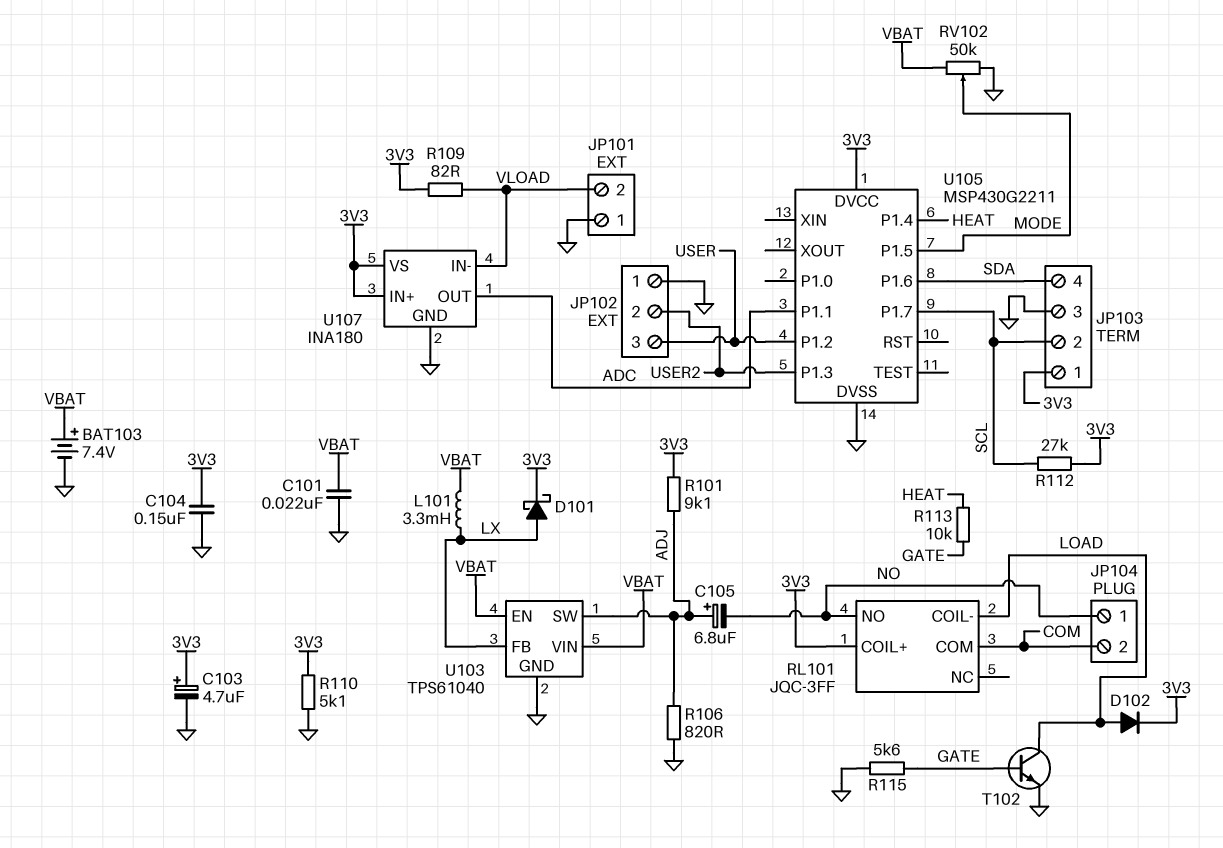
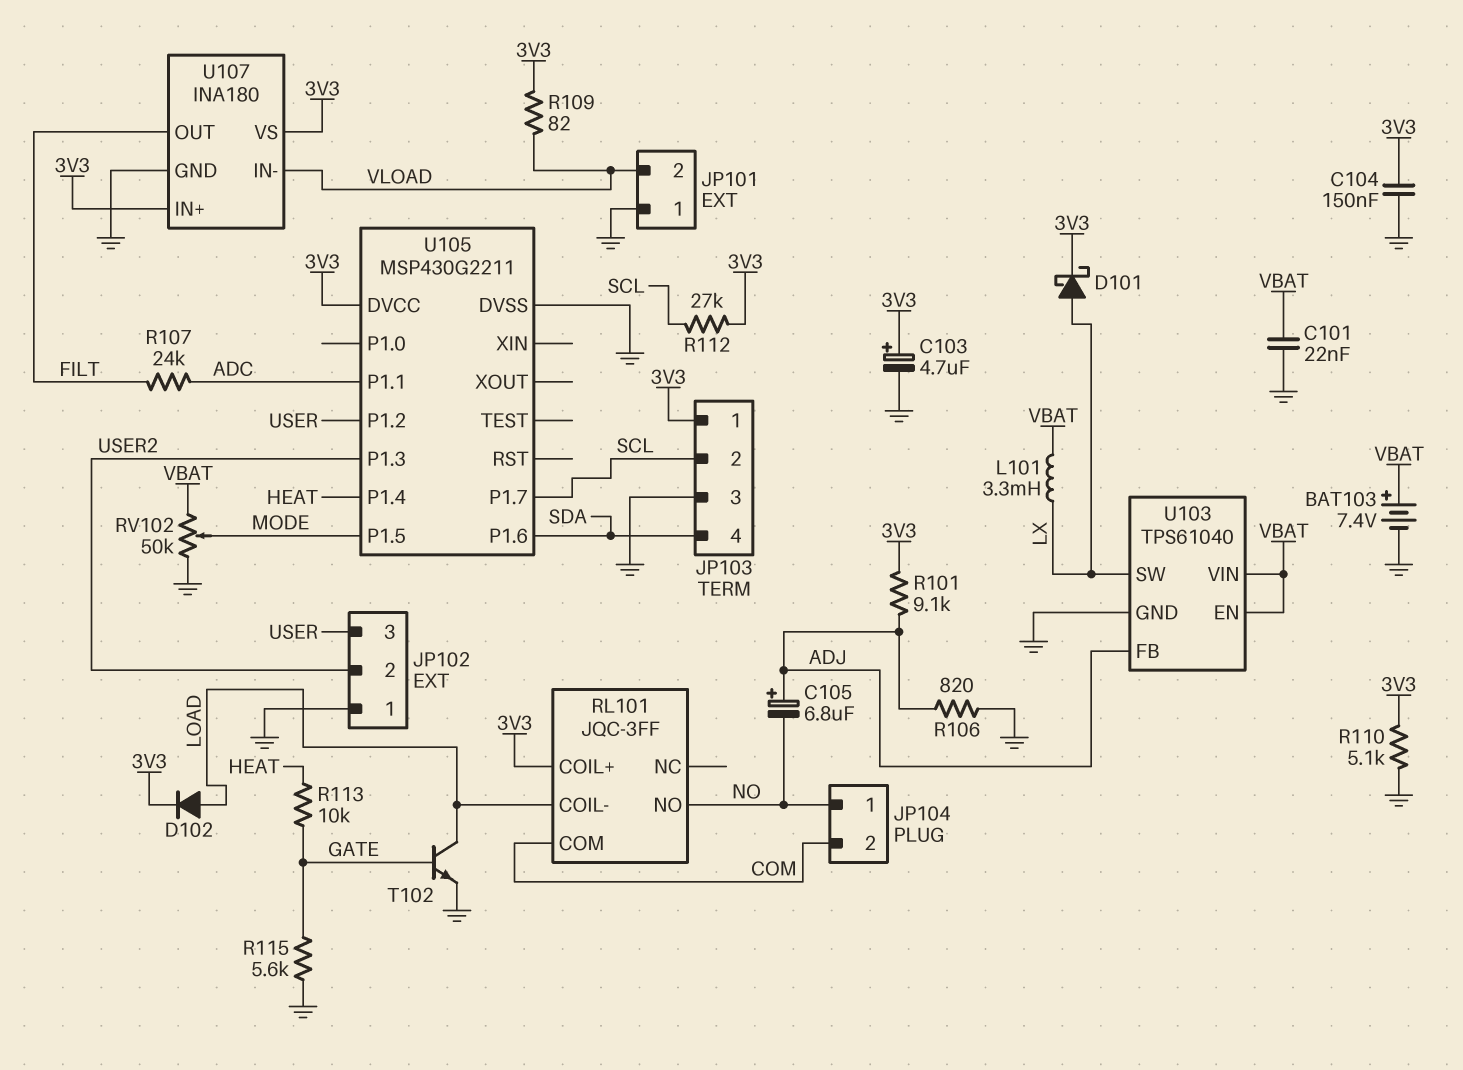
R107: none -> 24k (ADC, FILT)
U103 pin FB: LX -> ADJ
U103 pin SW: ADJ -> LX
U107 pin OUT: ADC -> FILT

